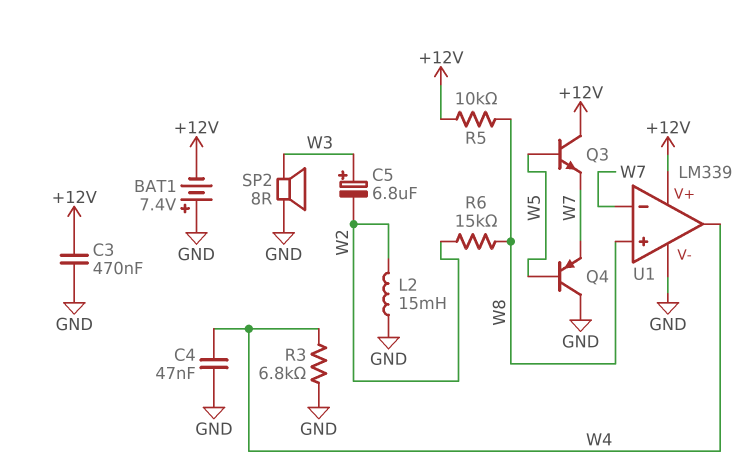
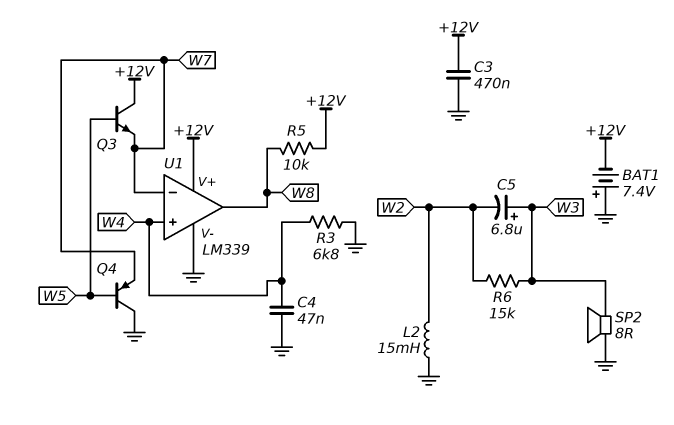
R6: 15k (W2, W8) -> 15k (W2, W3)
U1 pin in+: W8 -> W4
U1 pin out: W4 -> W8

